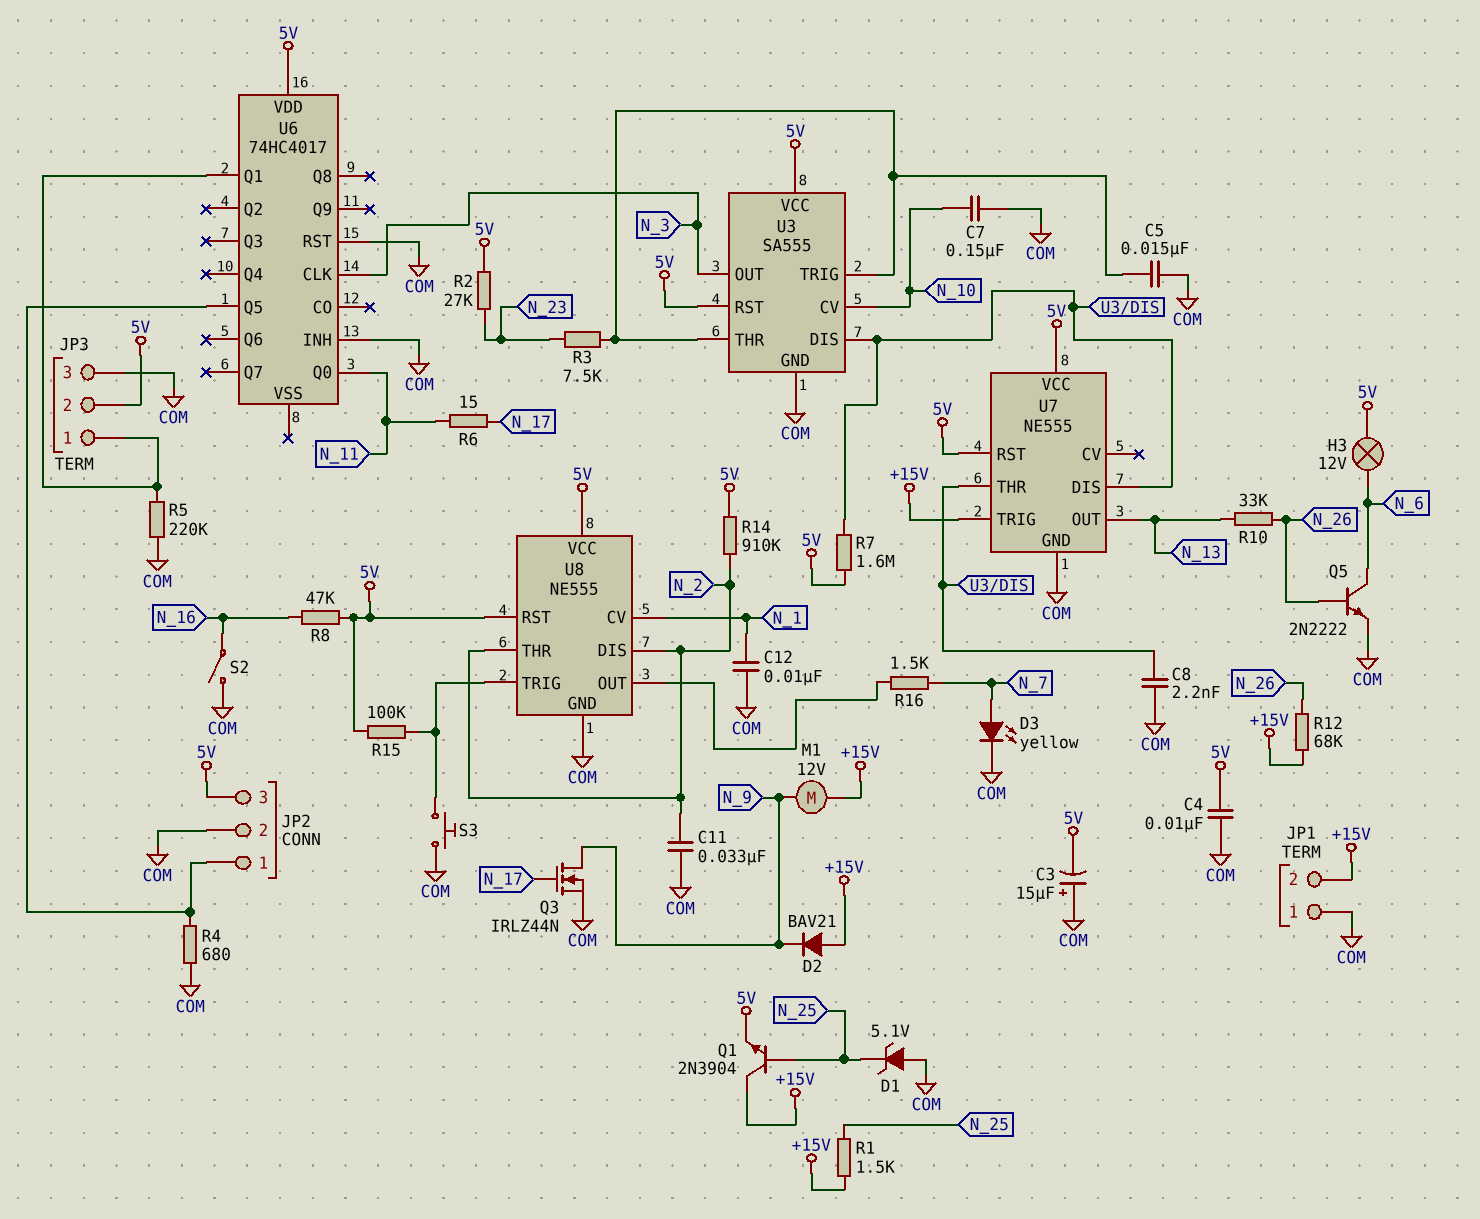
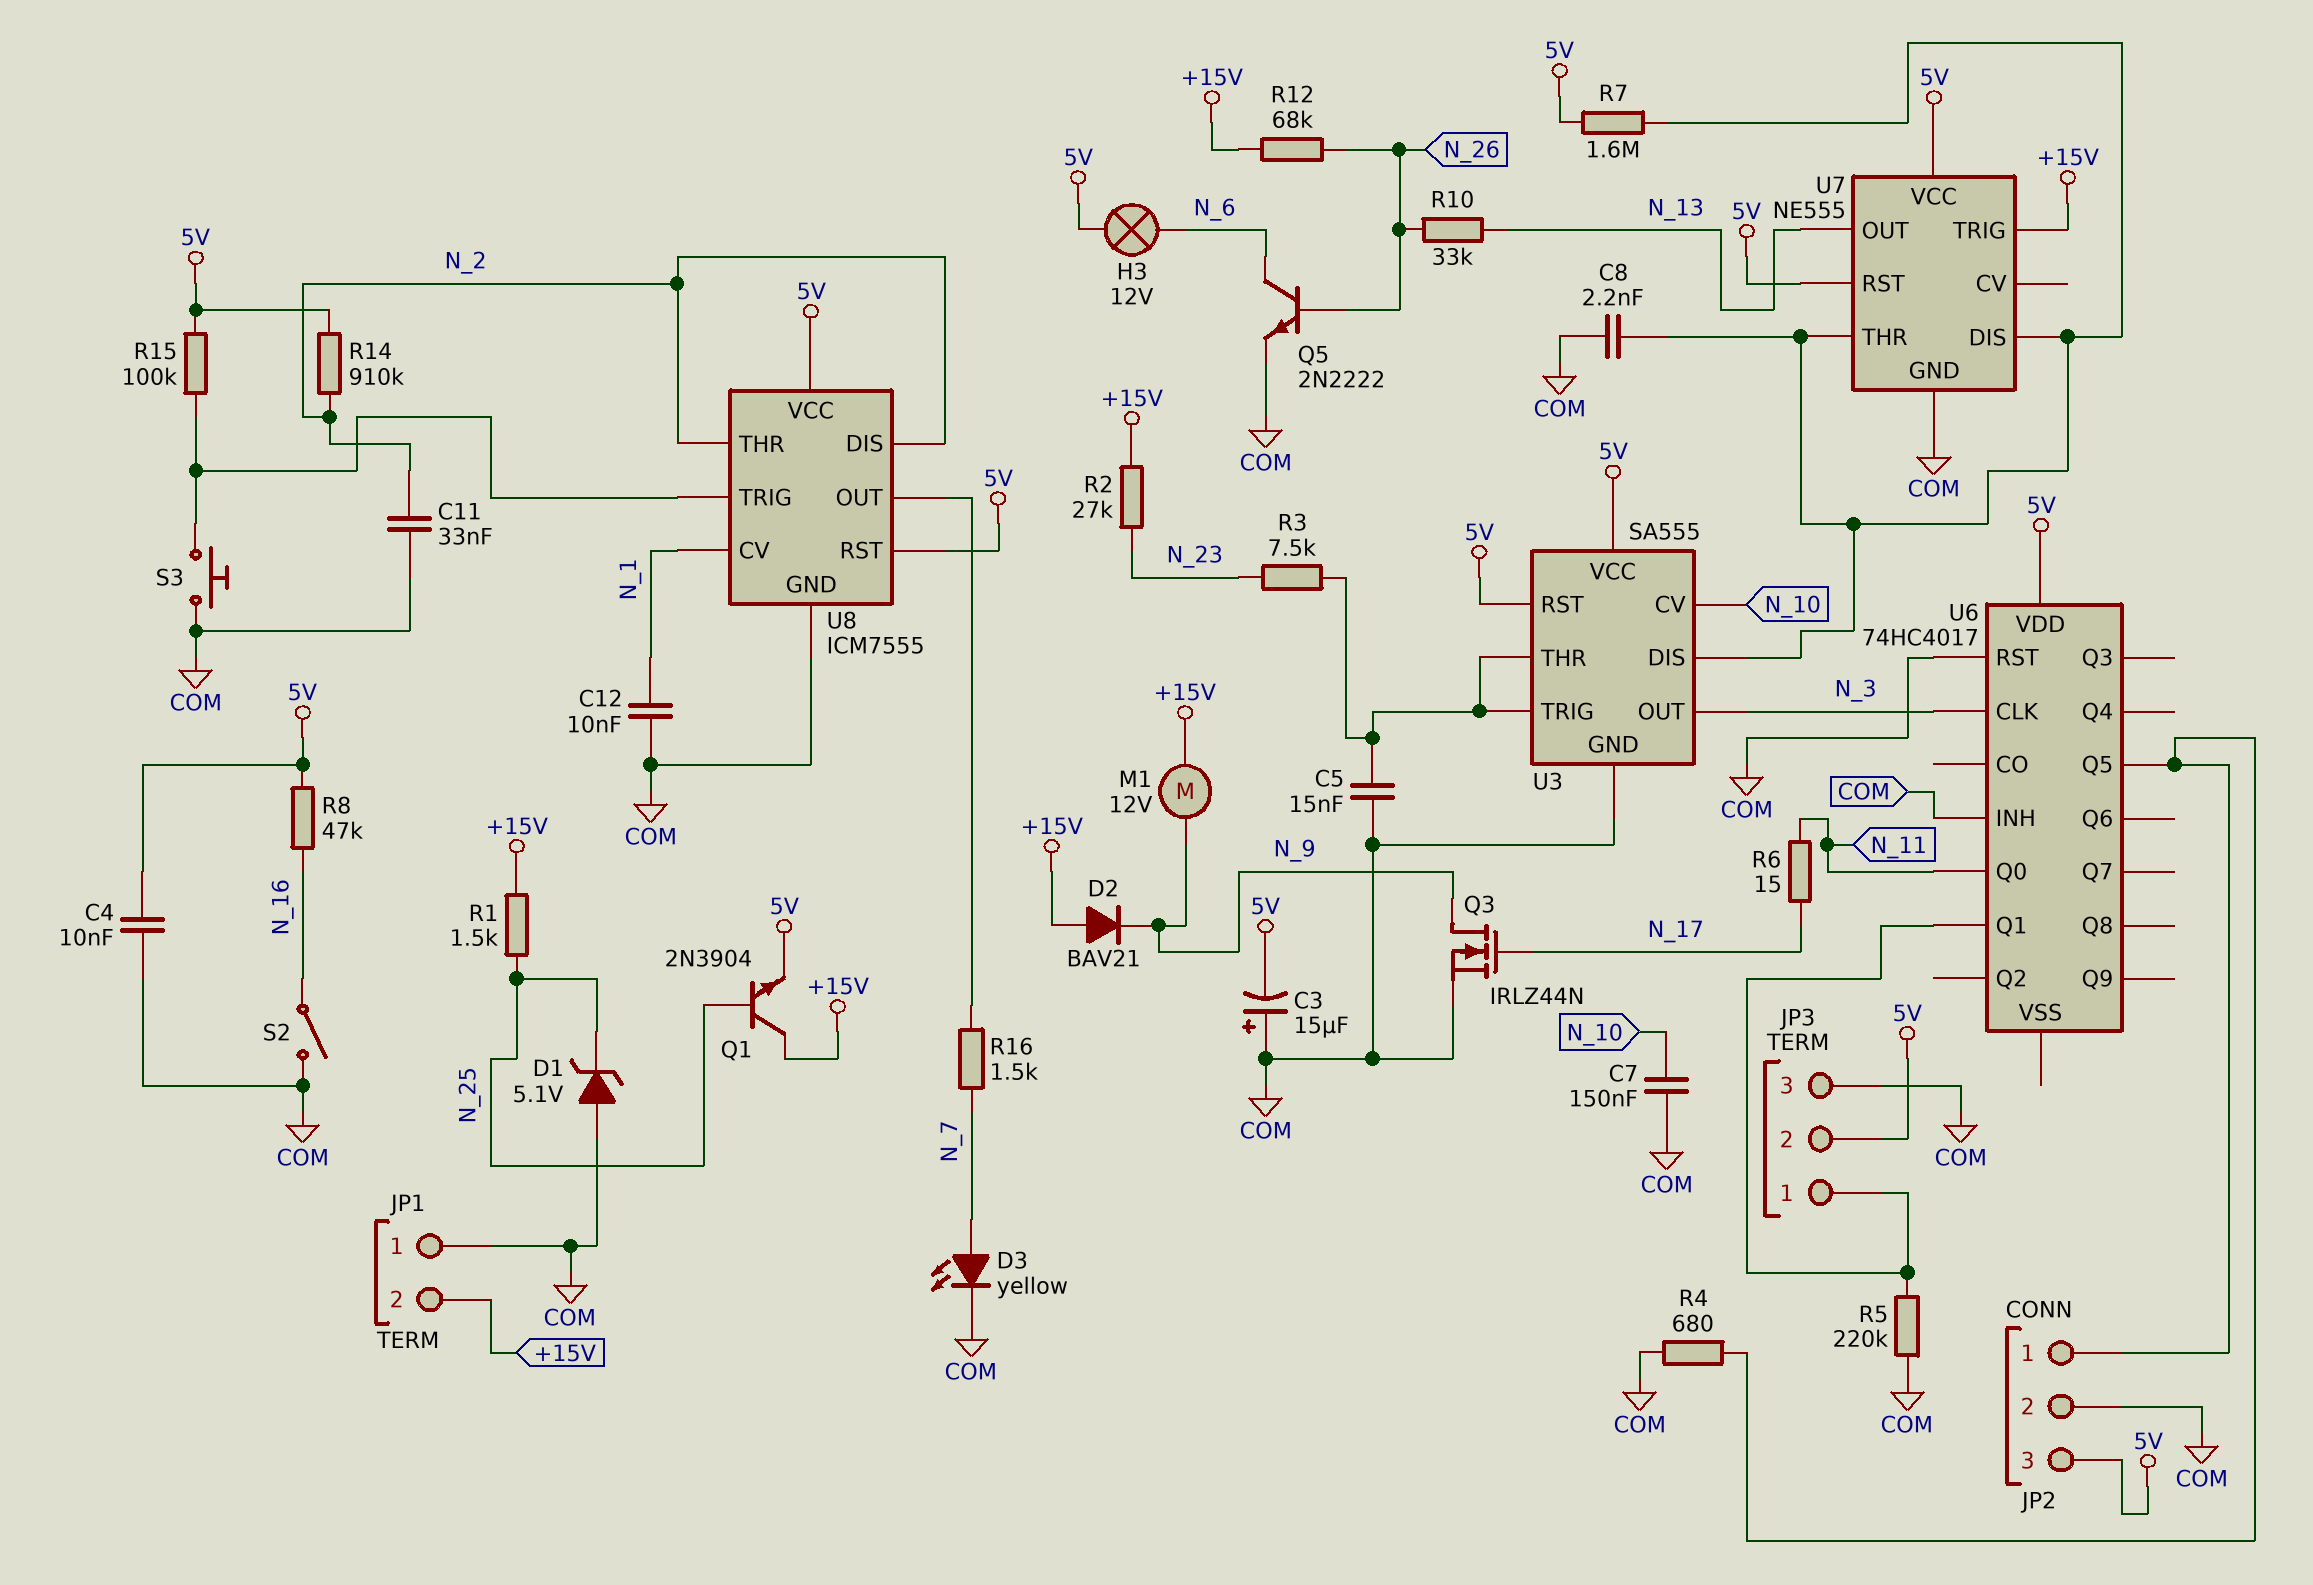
R2: 27k (5V, N_23) -> 27k (+15V, N_23)
U8: NE555 -> ICM7555

